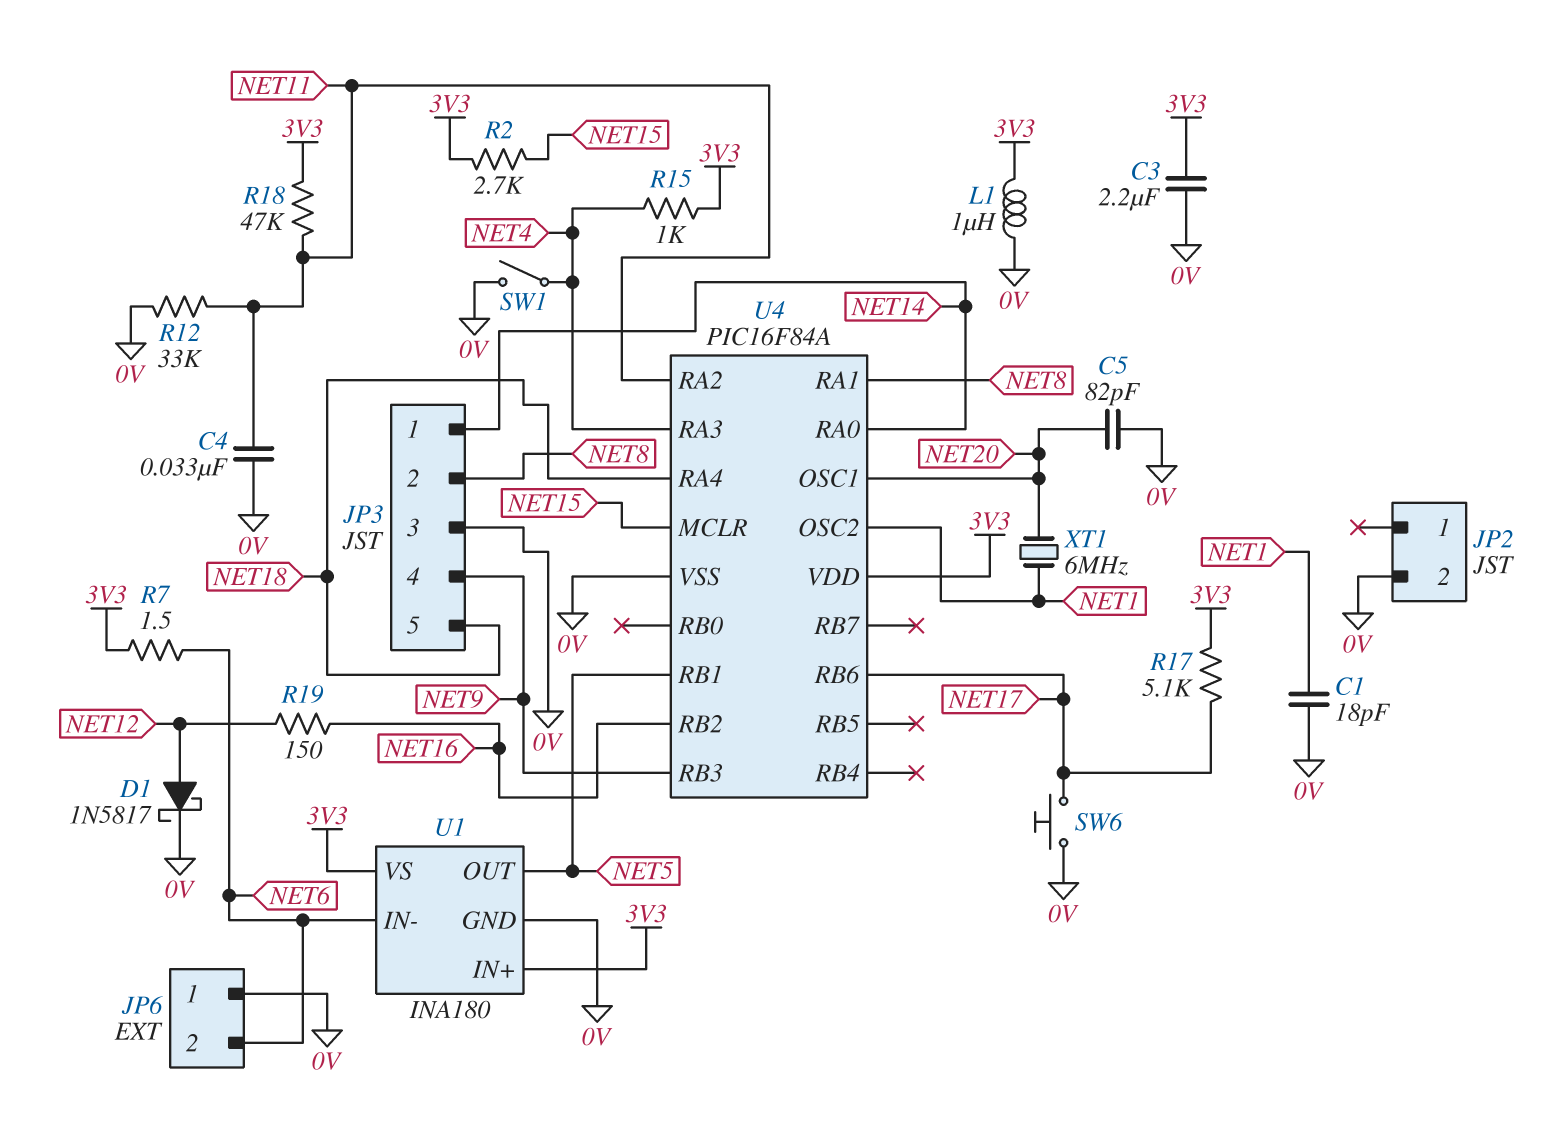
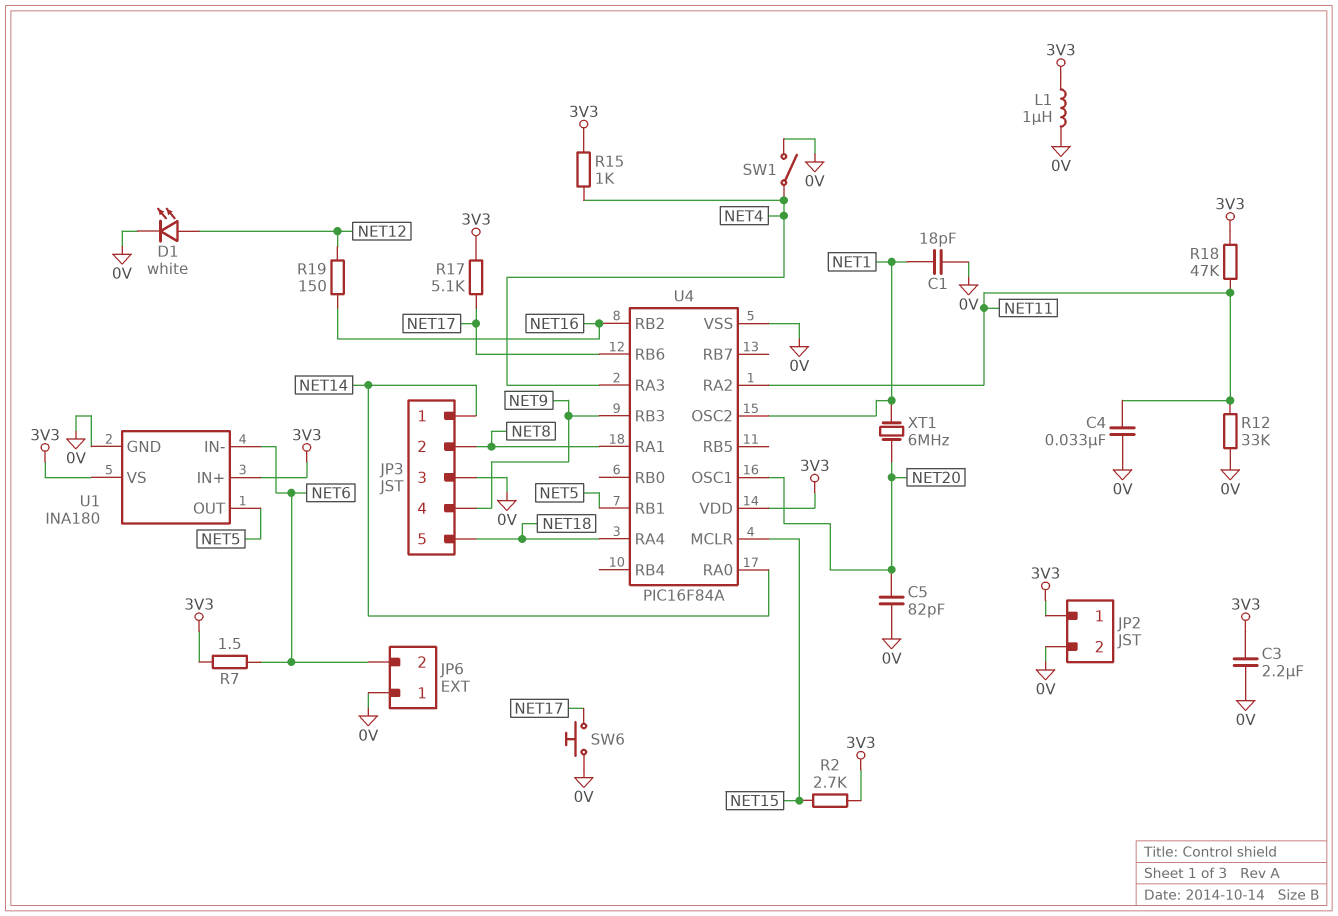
D1: schottky 1N5817 (A NET12, K 0V) -> LED white (A NET12, K 0V)
JP2 pin 1: none -> 3V3

